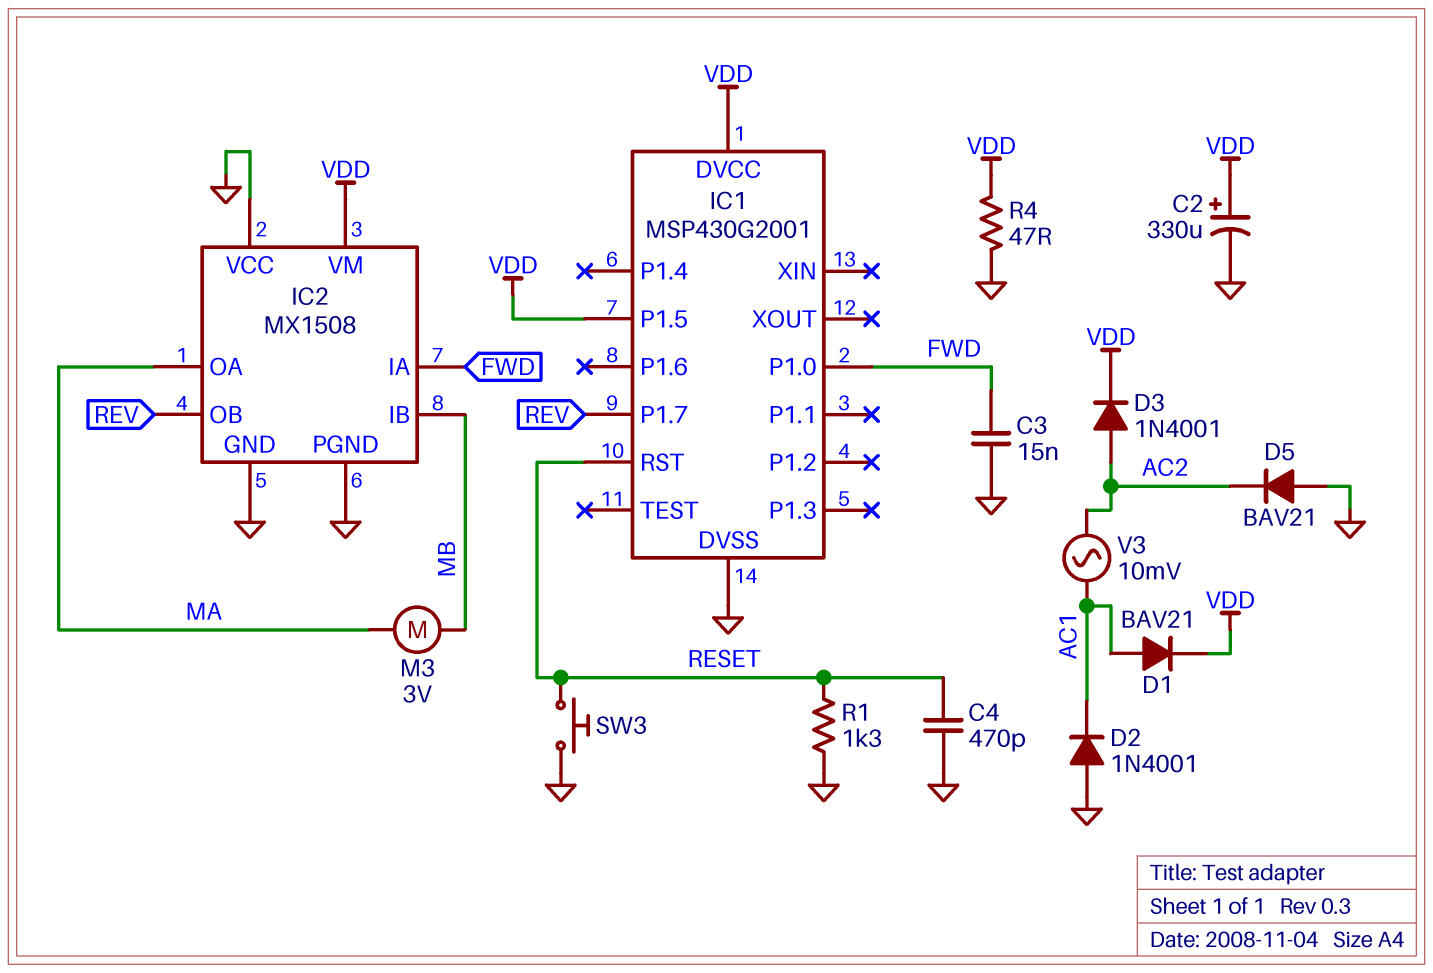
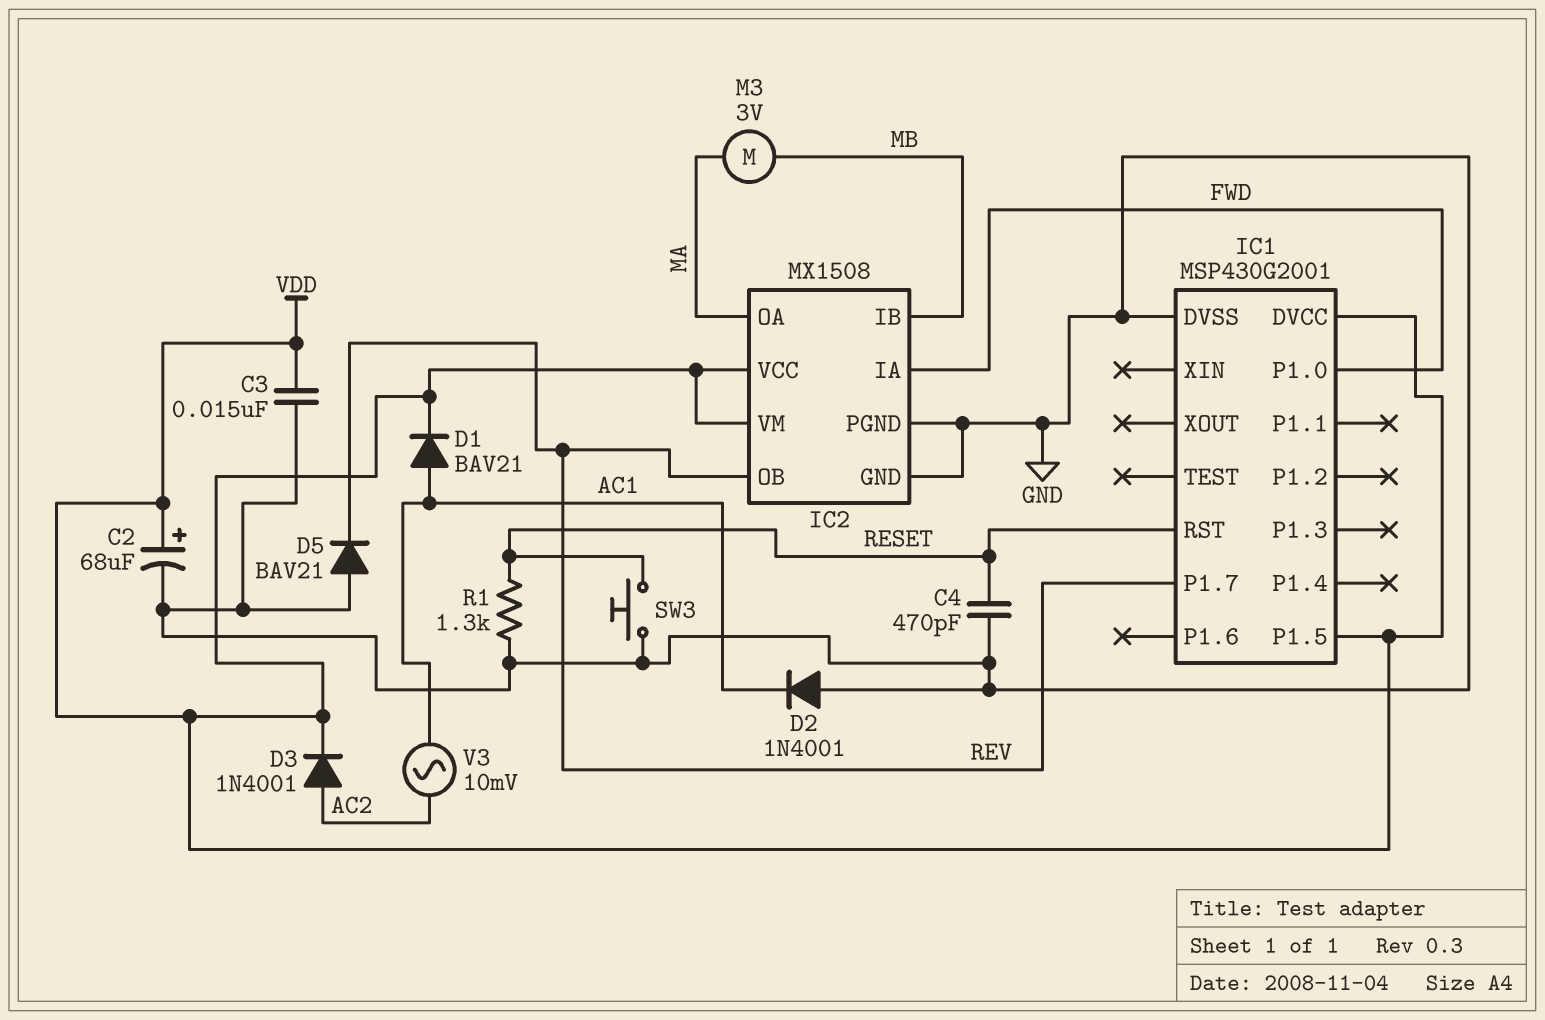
C2: 330uF (plus VDD, minus GND) -> 68uF (plus VDD, minus GND)
C3: 15nF (FWD, GND) -> 15nF (GND, VDD)
D5: diode BAV21 (A GND, K AC2) -> diode BAV21 (A GND, K REV)
IC2 pin VCC: GND -> VDD
R4: 47 (GND, VDD) -> none

